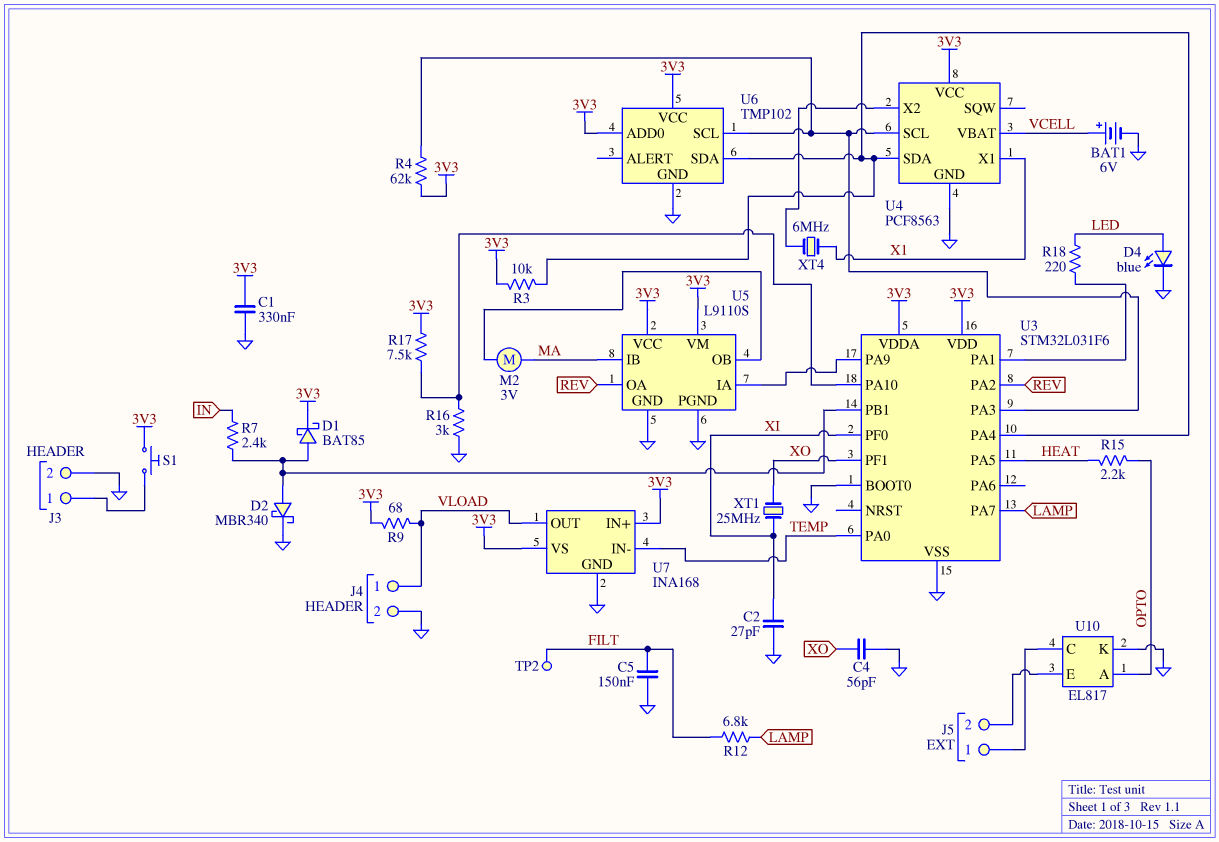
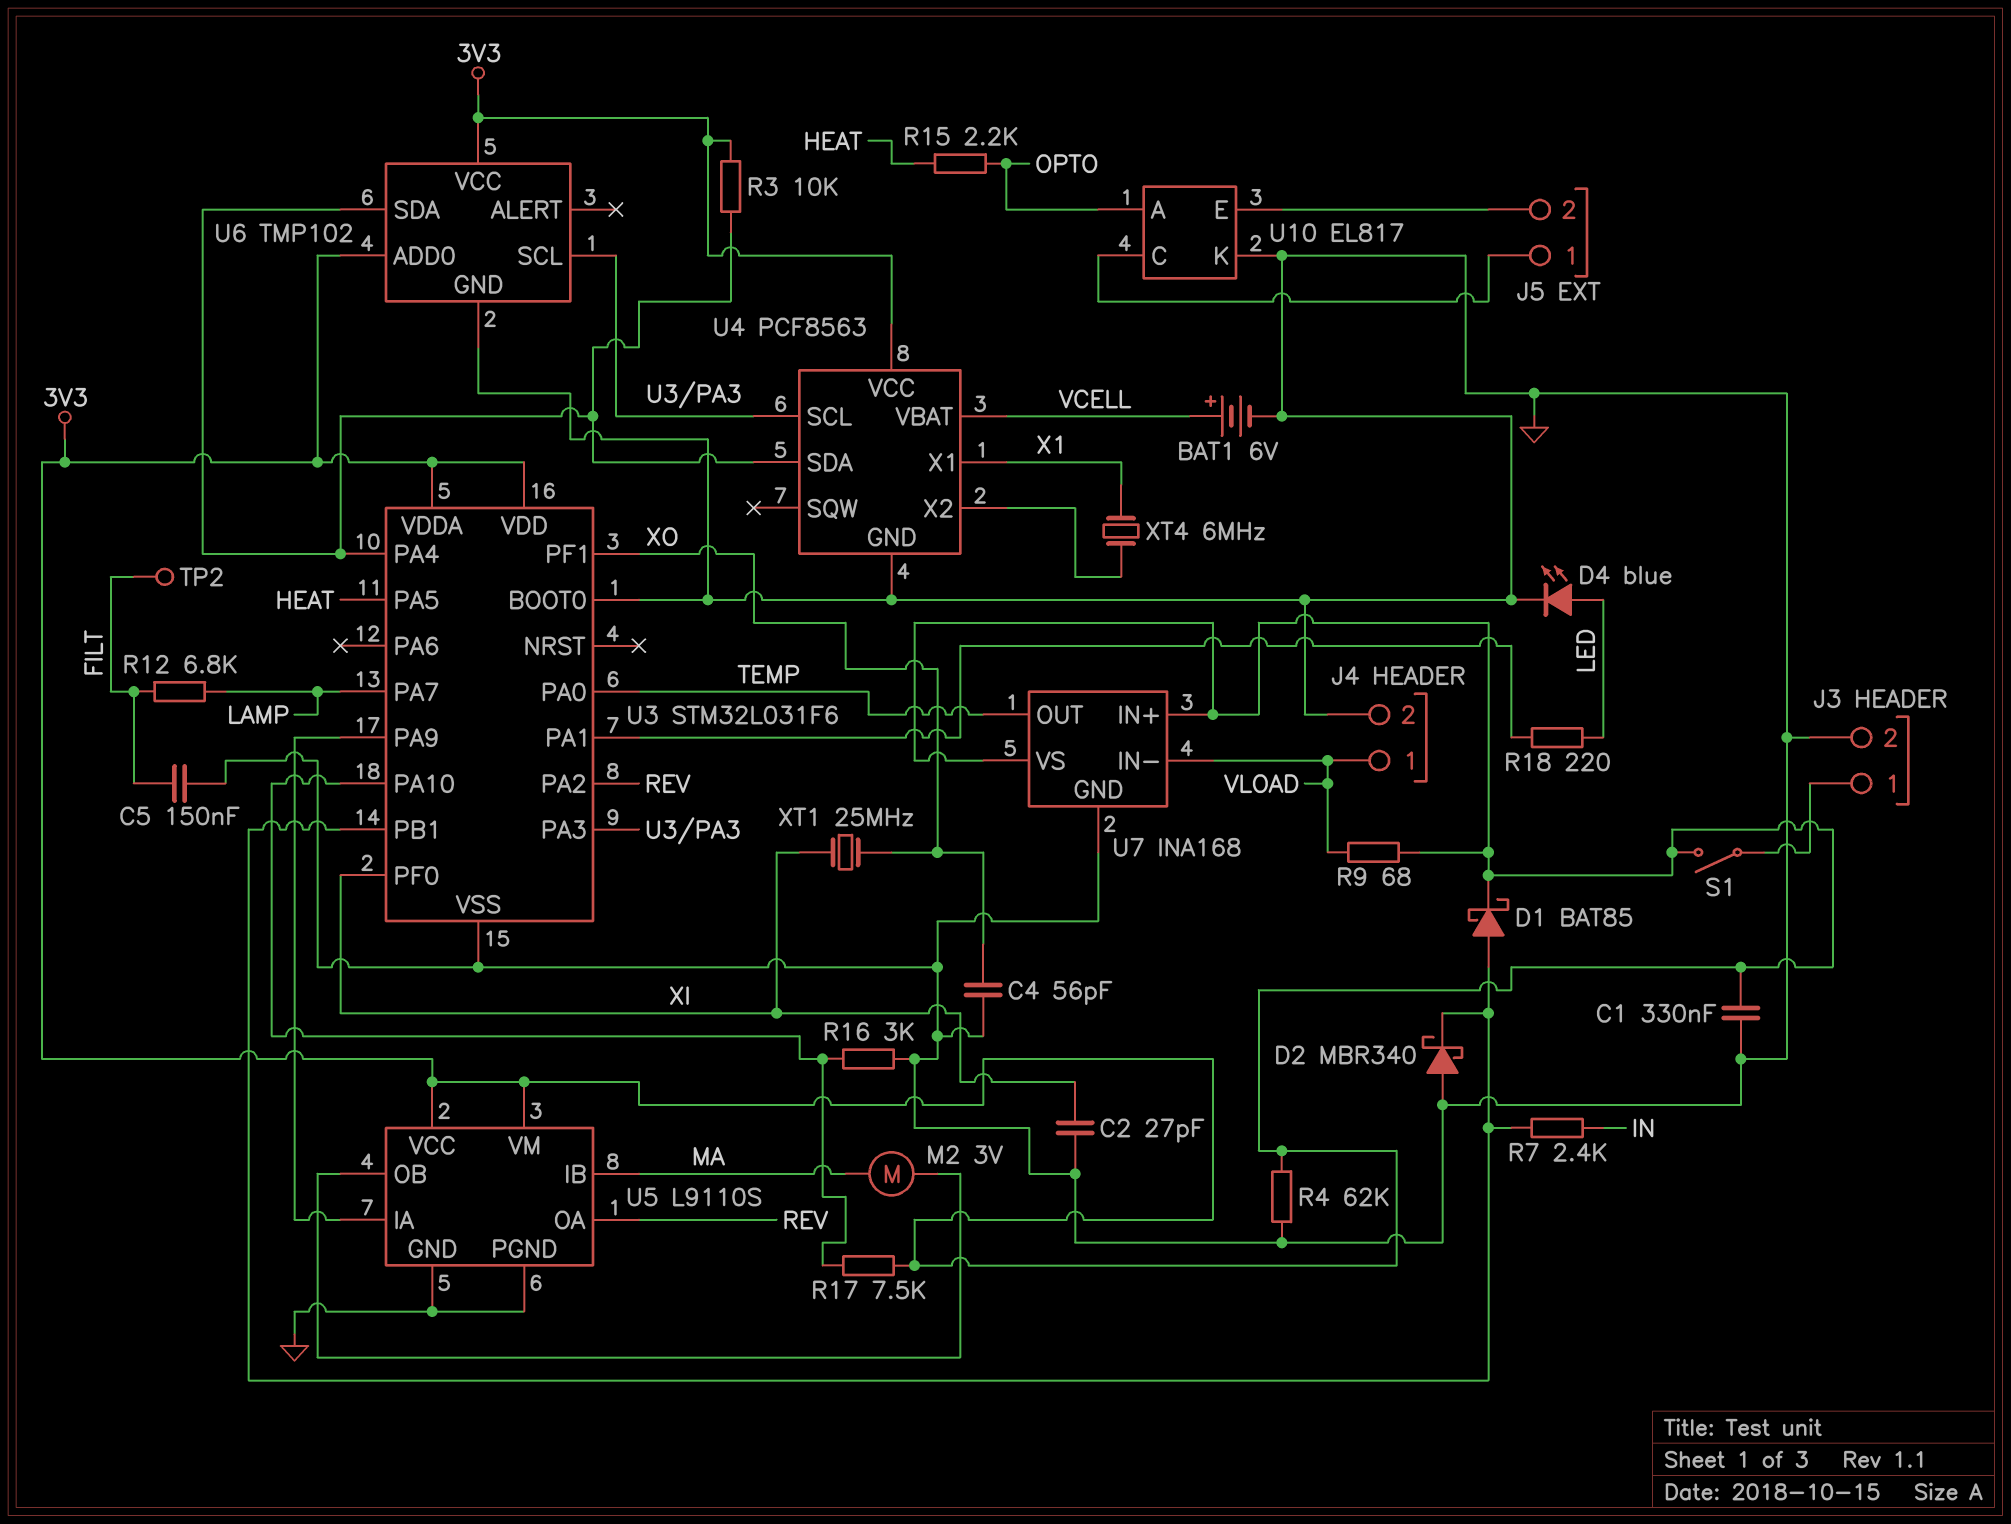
D2: schottky MBR340 (A U3/PB1, K GND) -> schottky MBR340 (A GND, K U3/PB1)
R4: 62k (3V3, U3/PA3) -> 62k (3V3, GND)
S1: button (3V3, J3/1) -> switch (3V3, J3/1)
U7 pin IN-: TEMP -> VLOAD
U7 pin OUT: VLOAD -> TEMP

